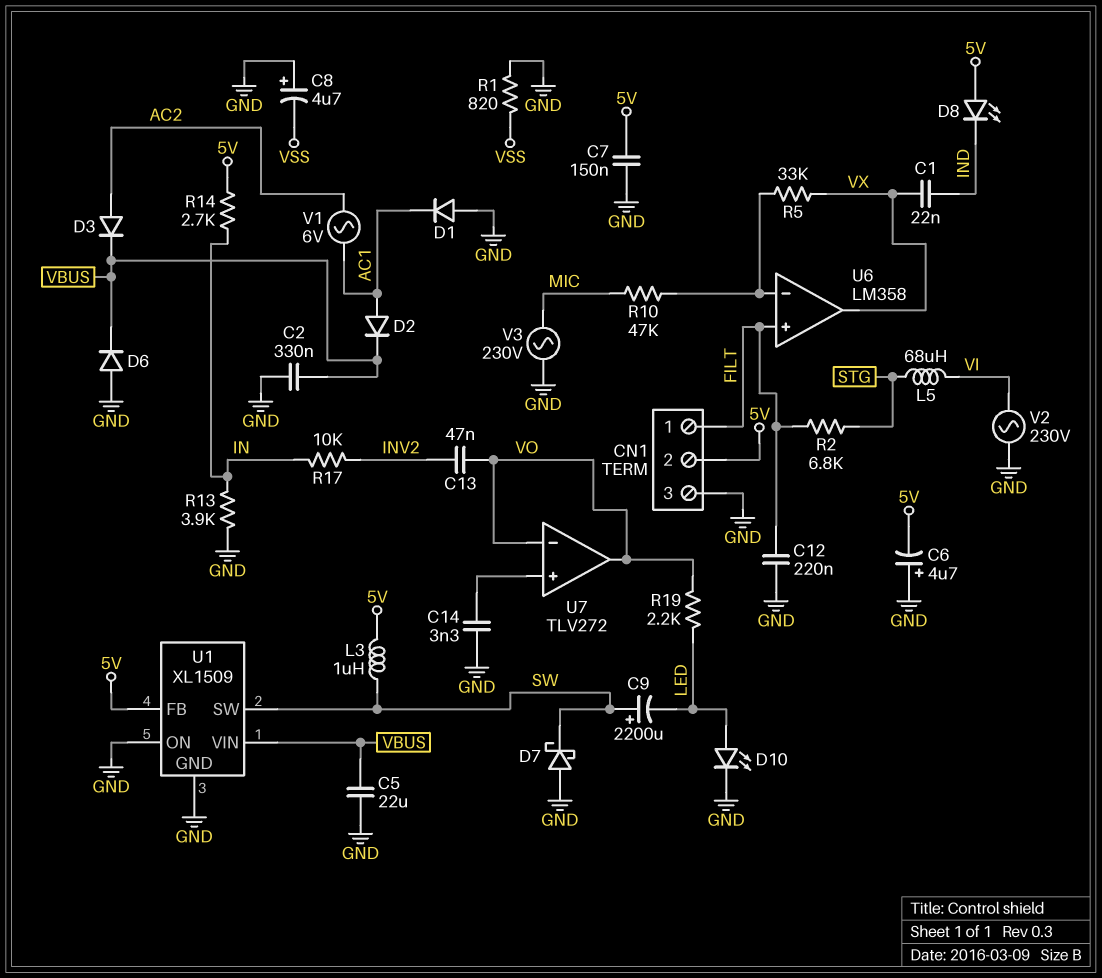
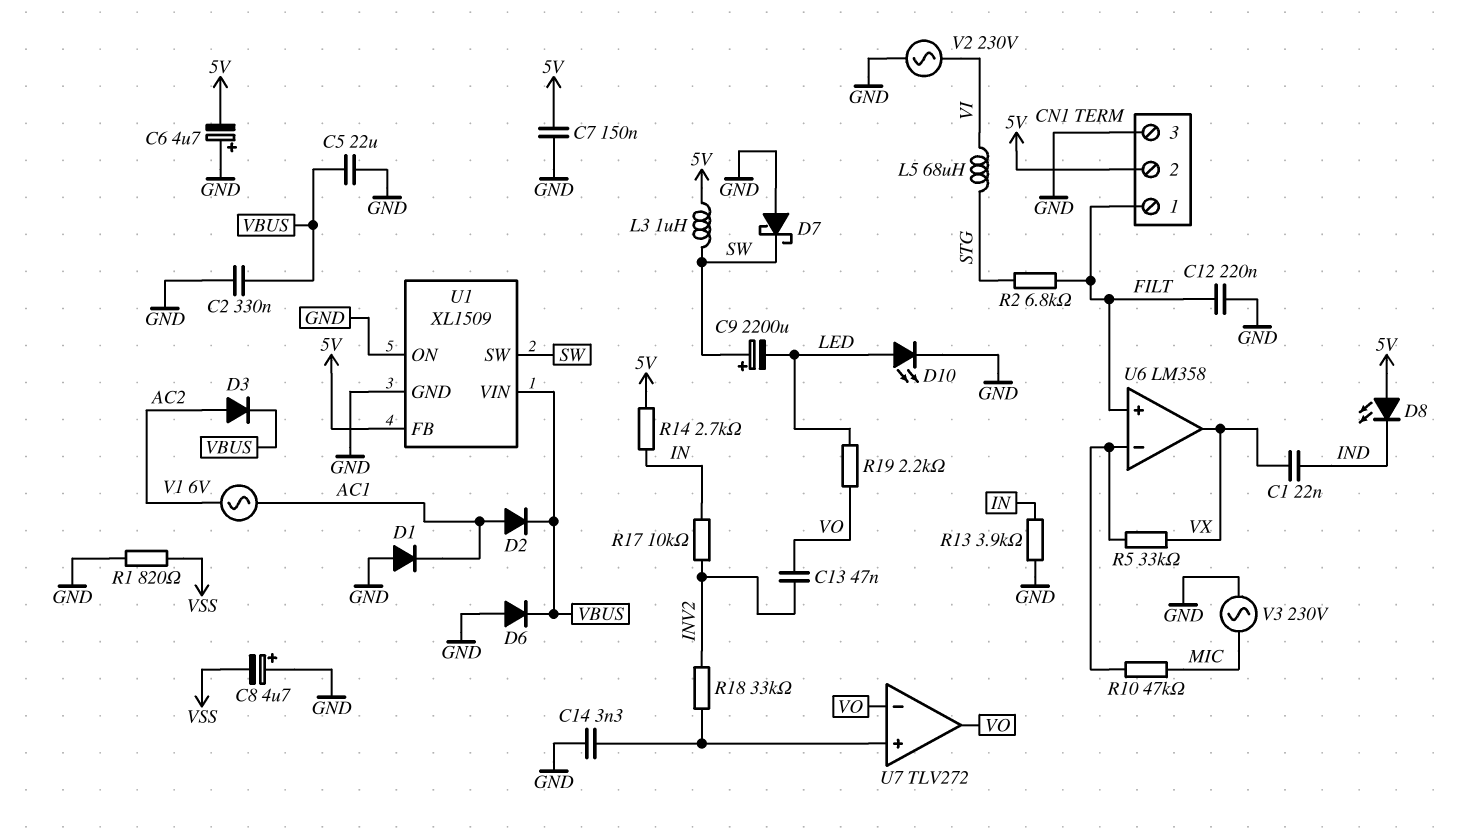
R18: none -> 33k (INV2, U7/in+)

